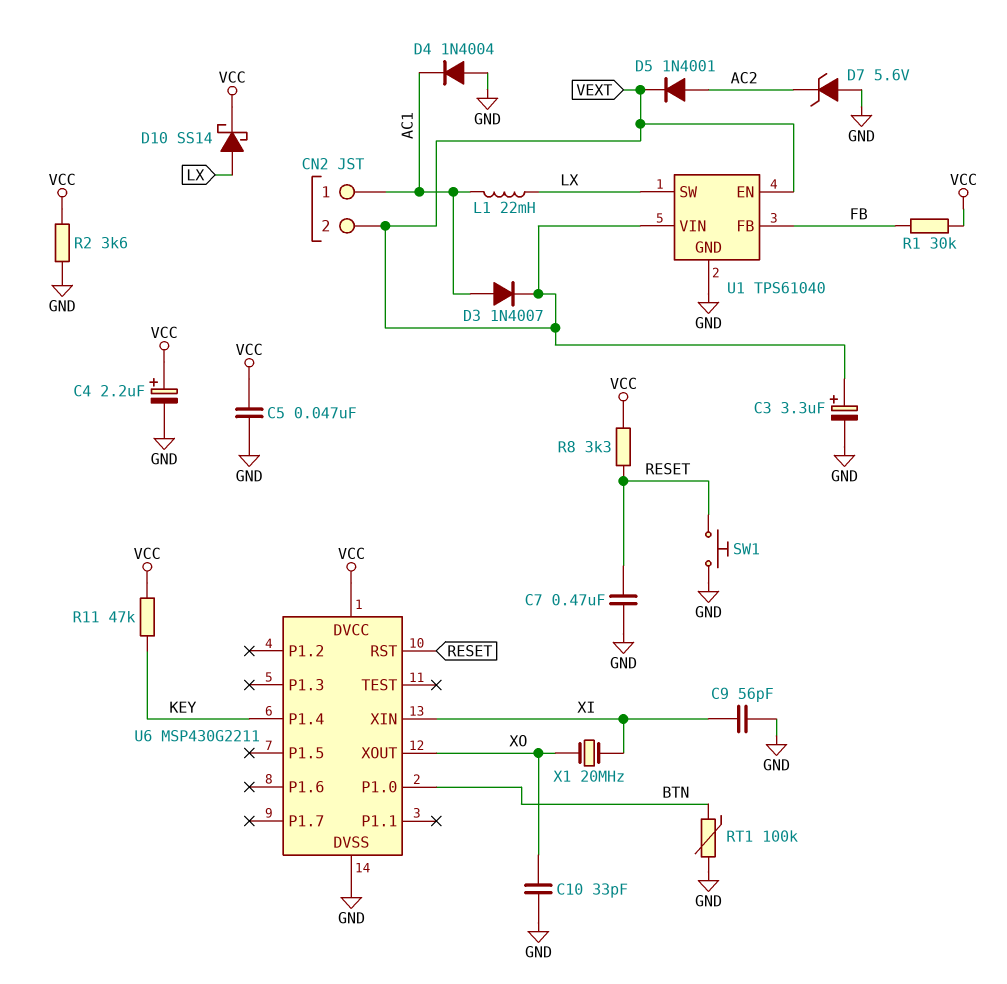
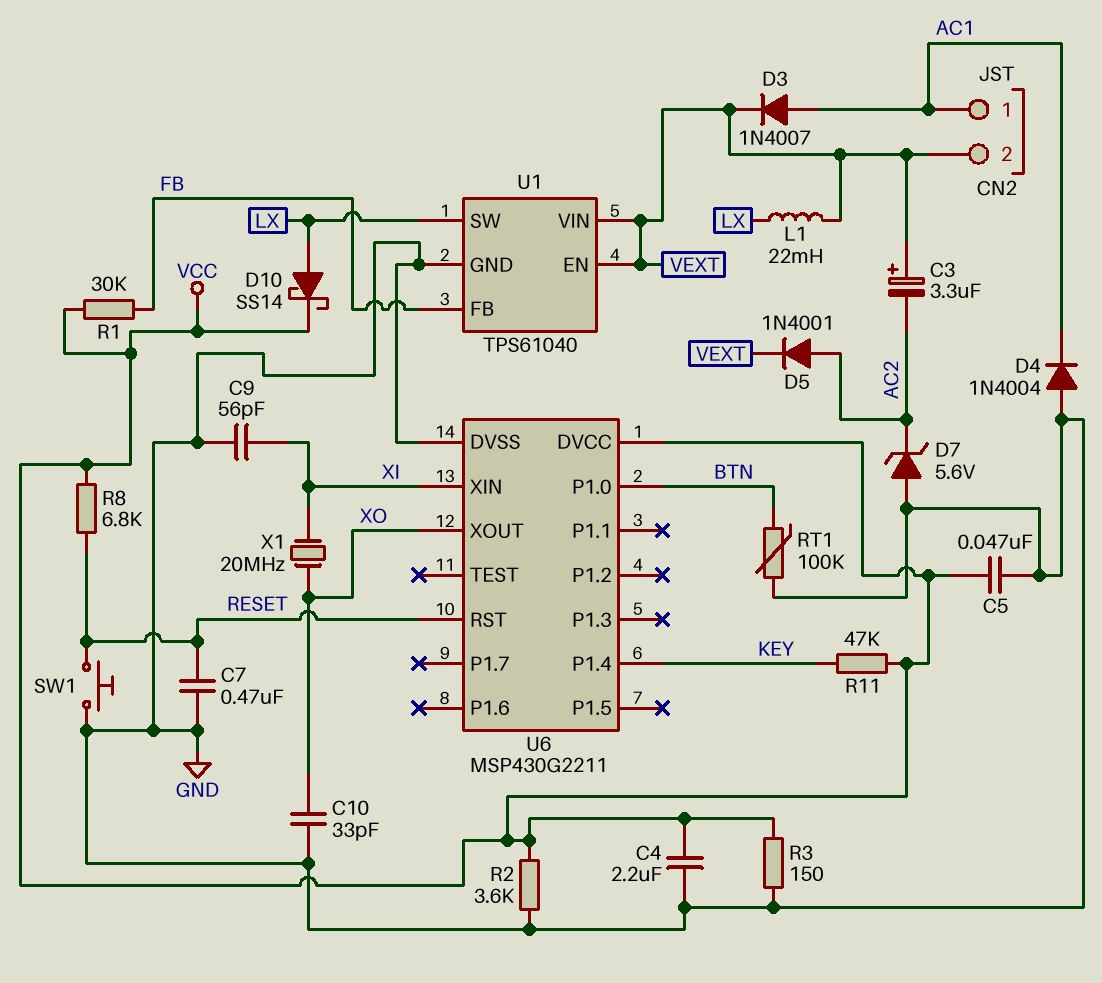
C3: 3.3uF (plus VEXT, minus GND) -> 3.3uF (plus VEXT, minus AC2)
C4: 2.2uF (plus VCC, minus GND) -> 2.2uF (GND, VCC)
L1: 22mH (AC1, LX) -> 22mH (LX, VEXT)
R3: none -> 150 (GND, VCC)
R8: 3.3k (RESET, VCC) -> 6.8k (RESET, VCC)

